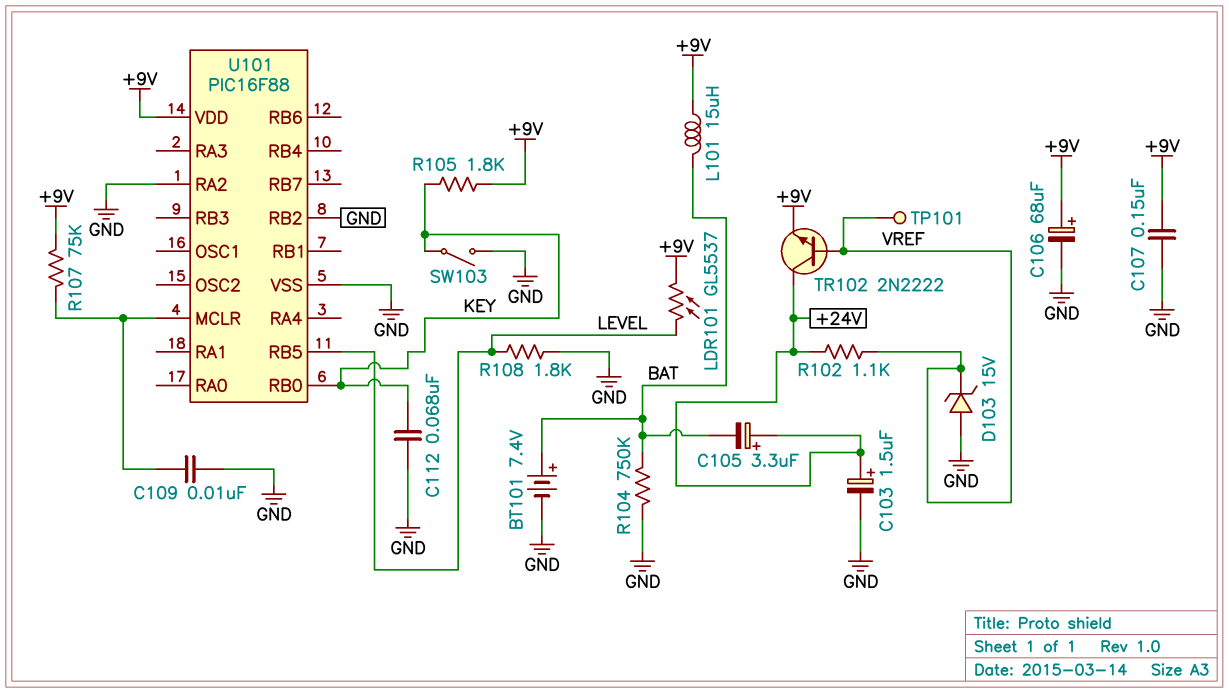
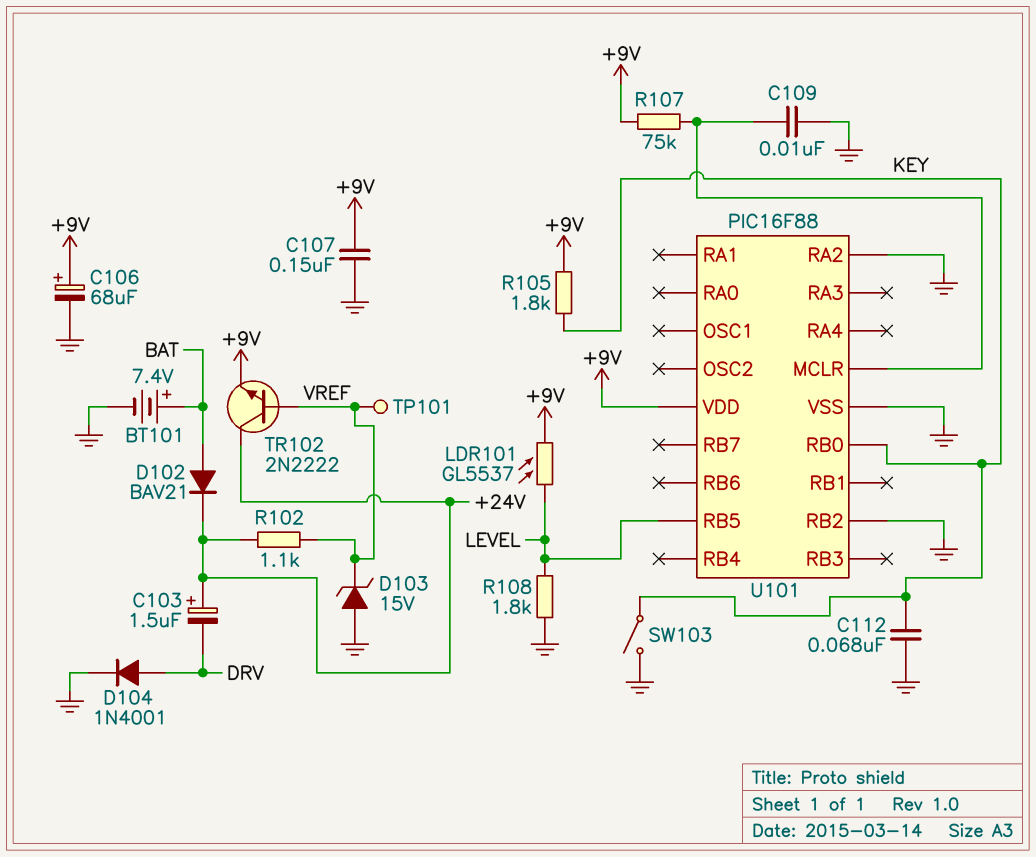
C103: 1.5uF (plus +24V, minus GND) -> 1.5uF (plus +24V, minus DRV)
C105: 3.3uF (plus +24V, minus BAT) -> none
D102: none -> diode BAV21 (A BAT, K +24V)
D104: none -> diode 1N4001 (A DRV, K GND)
L101: 15uH (+9V, BAT) -> none
R104: 750k (BAT, GND) -> none

